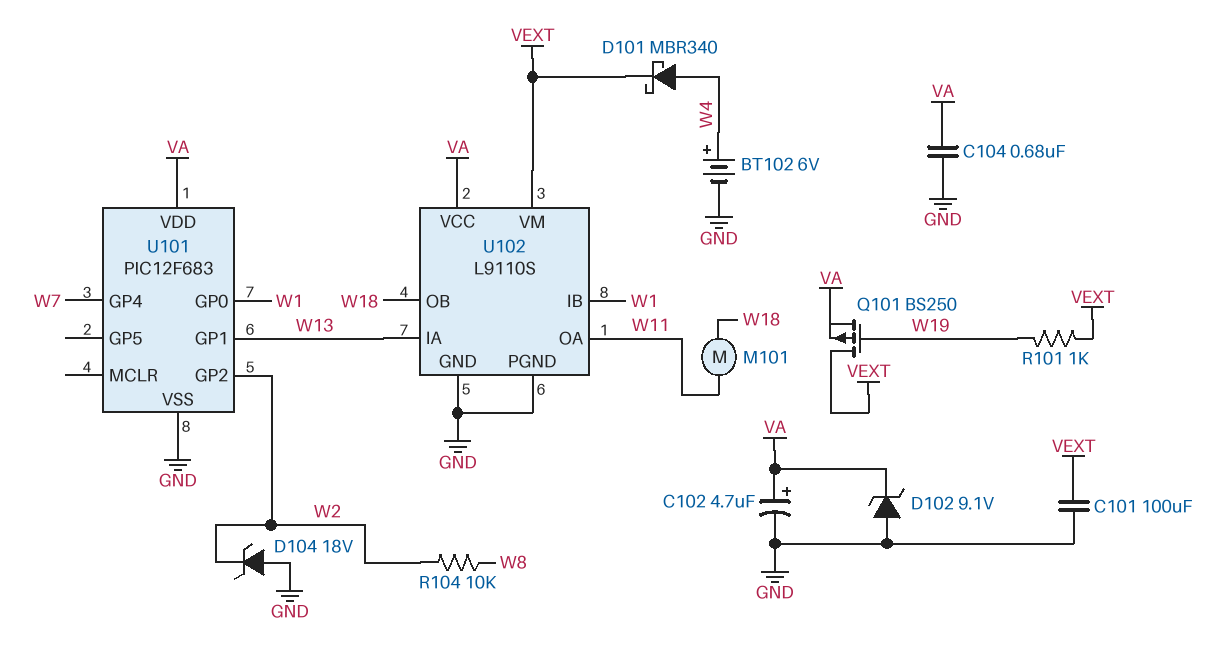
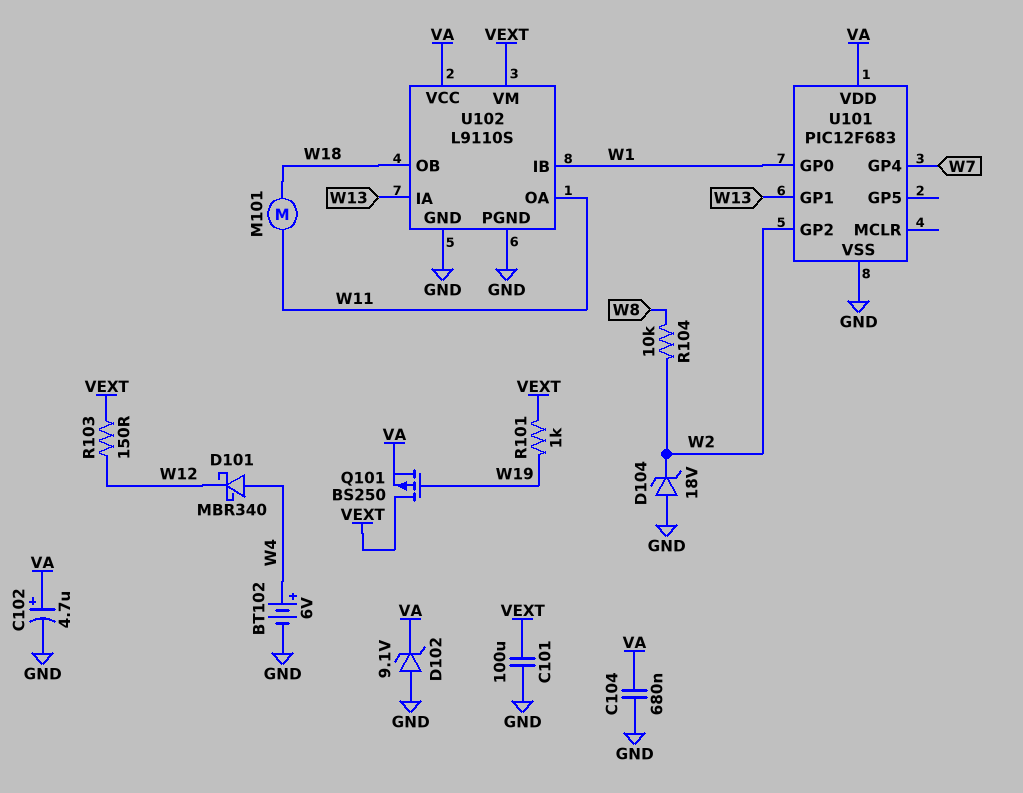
D101: schottky MBR340 (A W4, K VEXT) -> schottky MBR340 (A W4, K W12)
R103: none -> 150 (VEXT, W12)

